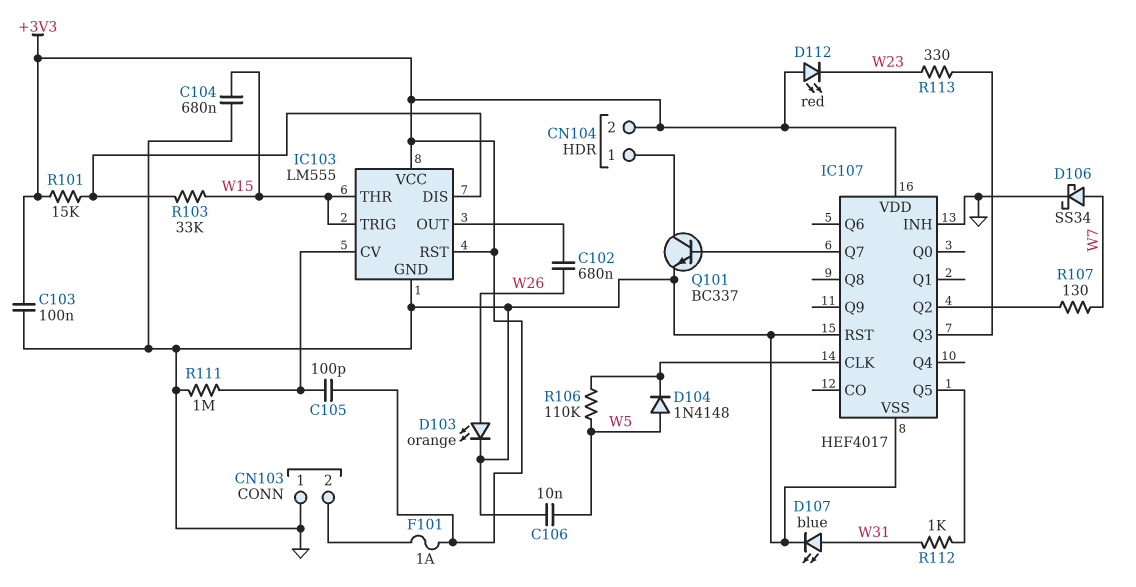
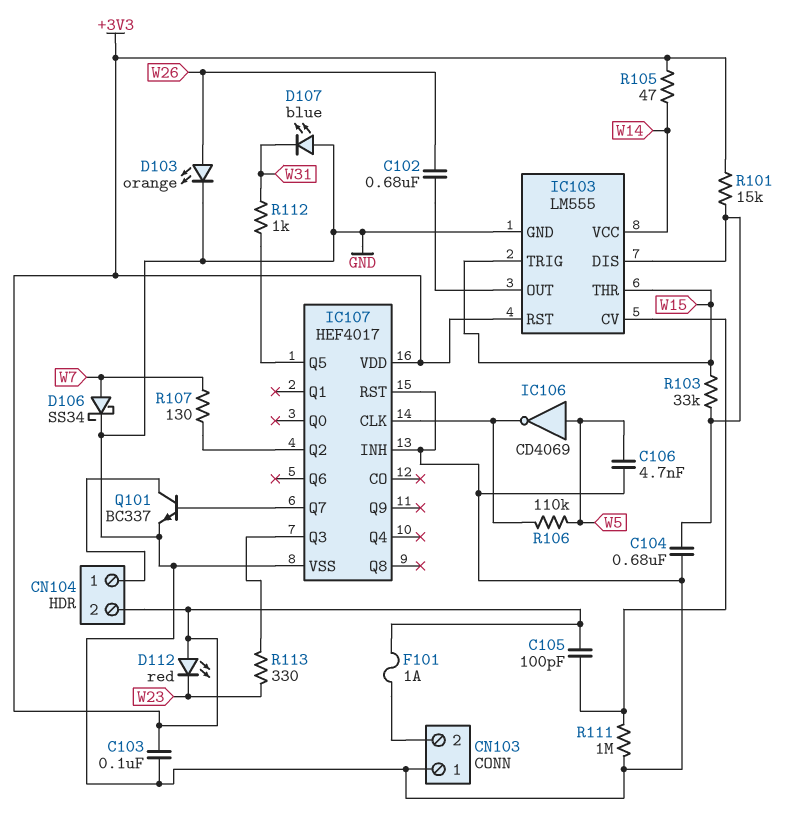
C104: 680nF (GND, W15) -> 680nF (GND, IC103/DIS)
C106: 10nF (GND, W5) -> 4.7nF (GND, W5)
D104: diode 1N4148 (A W5, K IC107/CLK) -> none
D107: LED blue (A W31, K GND) -> LED blue (A GND, K W31)
IC103 pin VCC: +3V3 -> W14
IC106: none -> NOT CD4069 (in W5, out IC107/CLK)
R105: none -> 47 (+3V3, W14)

